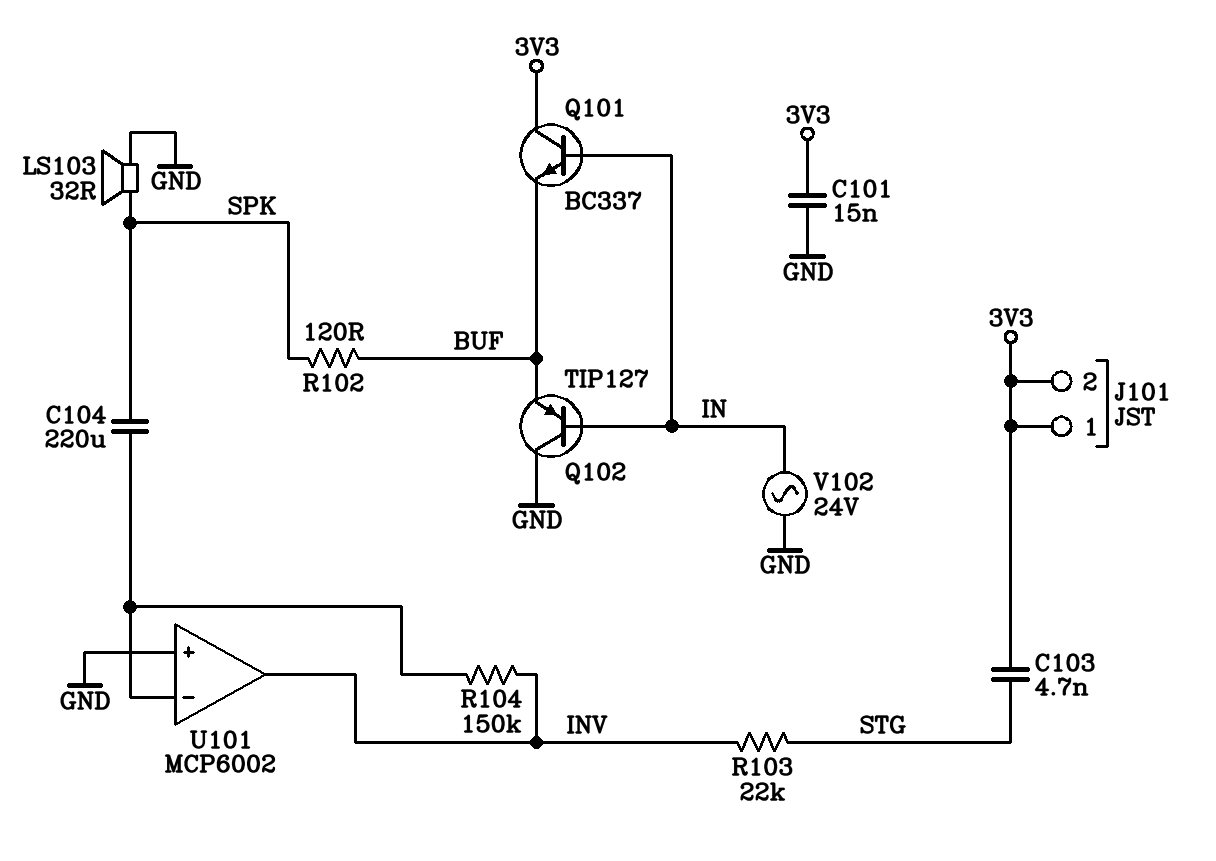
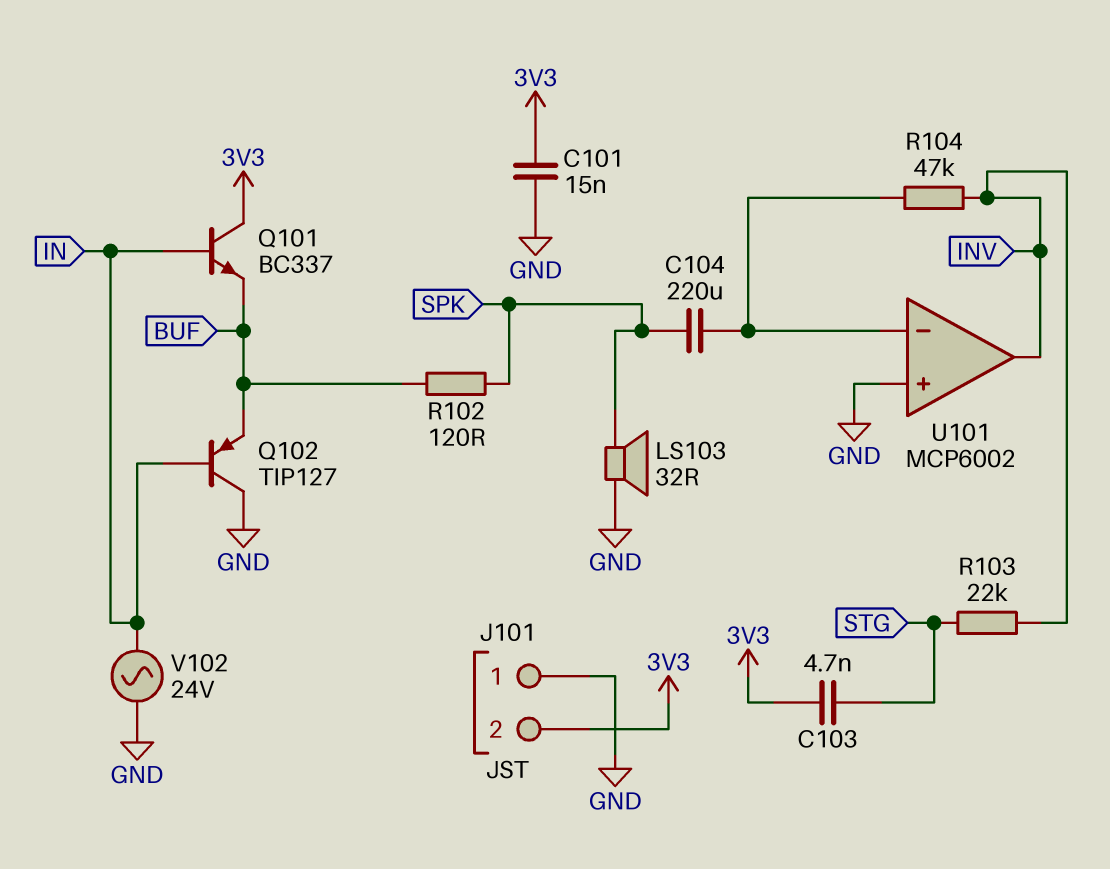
J101 pin 1: 3V3 -> GND
R104: 150k (INV, U101/in-) -> 47k (INV, U101/in-)

